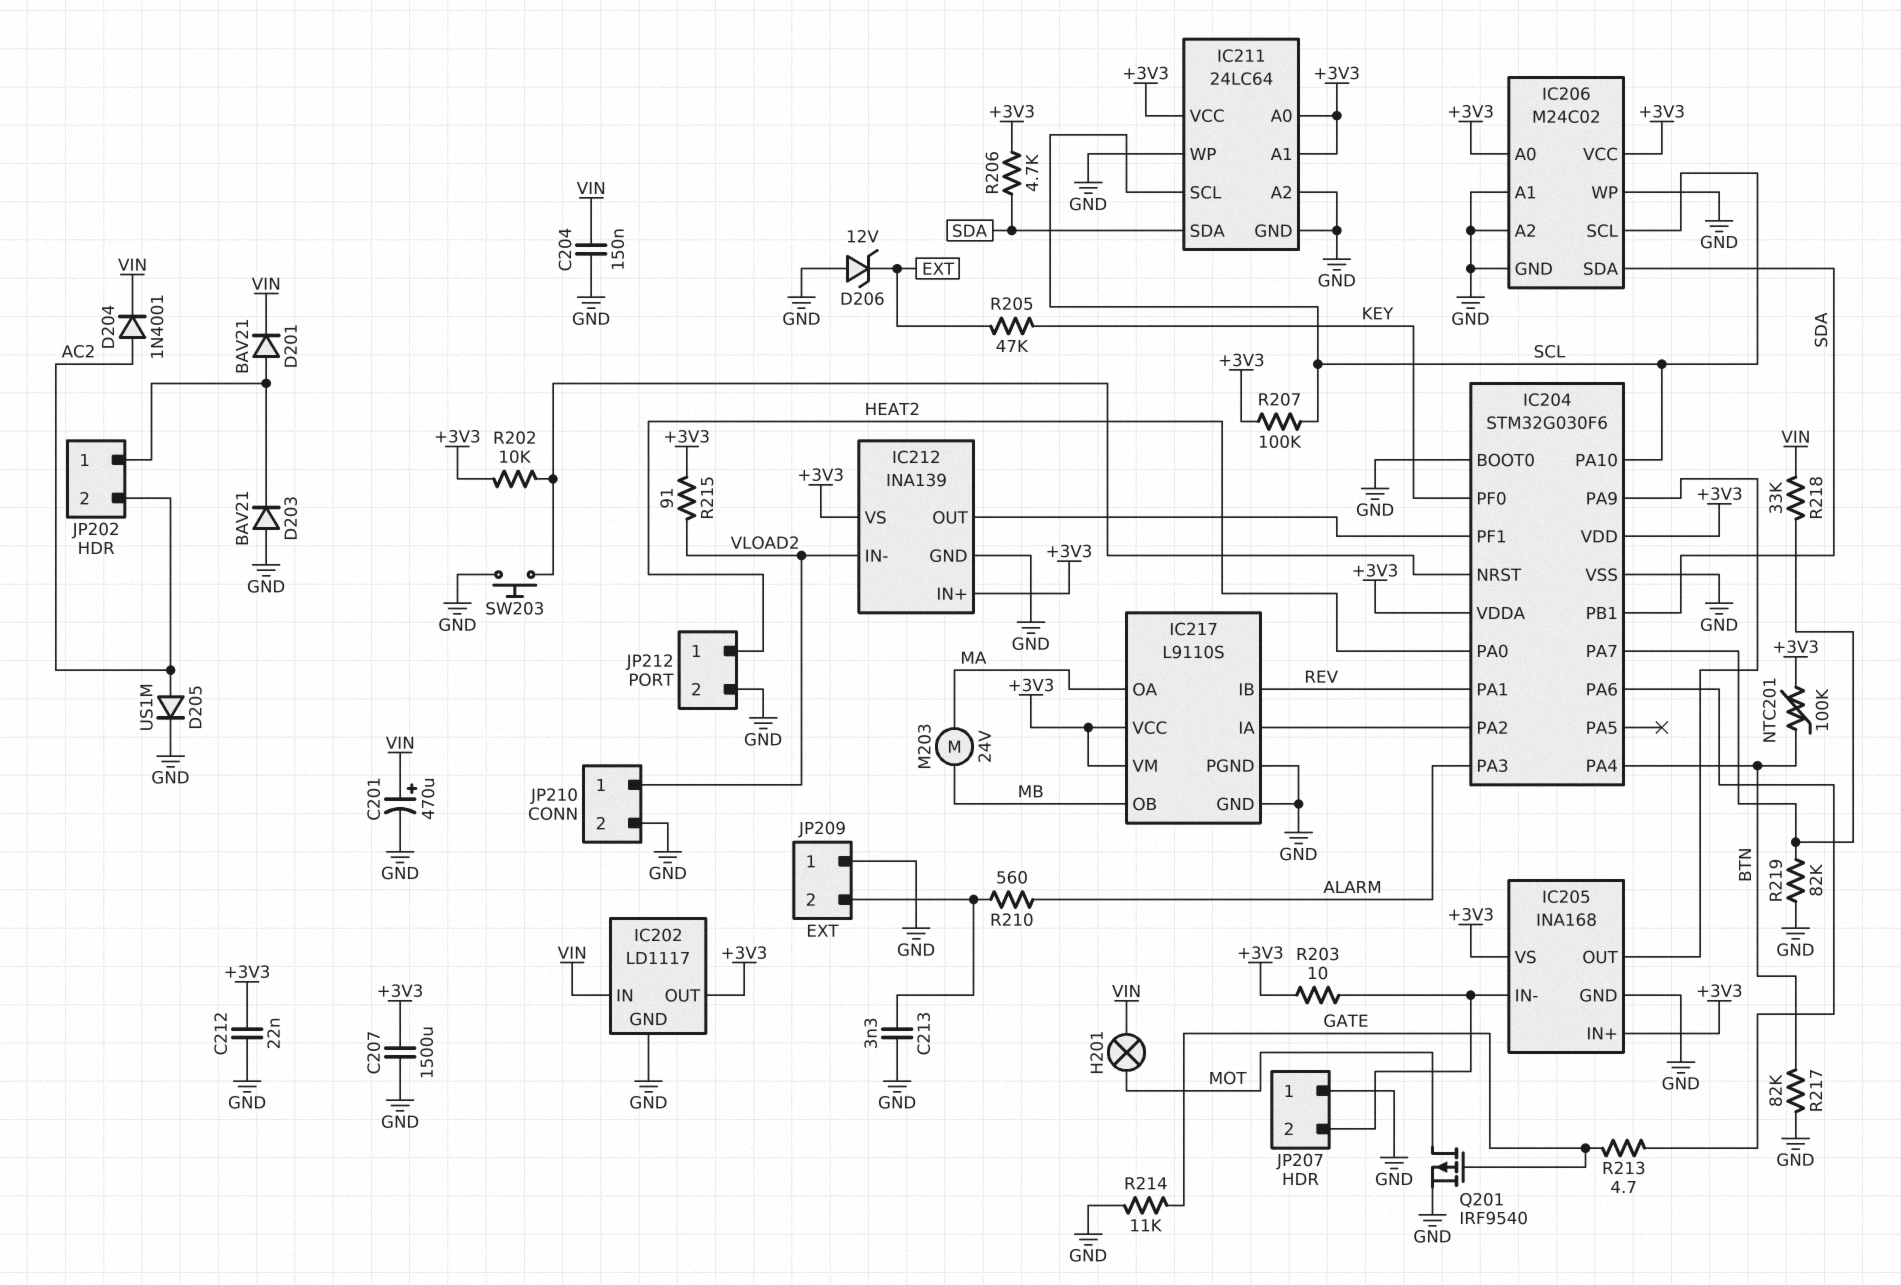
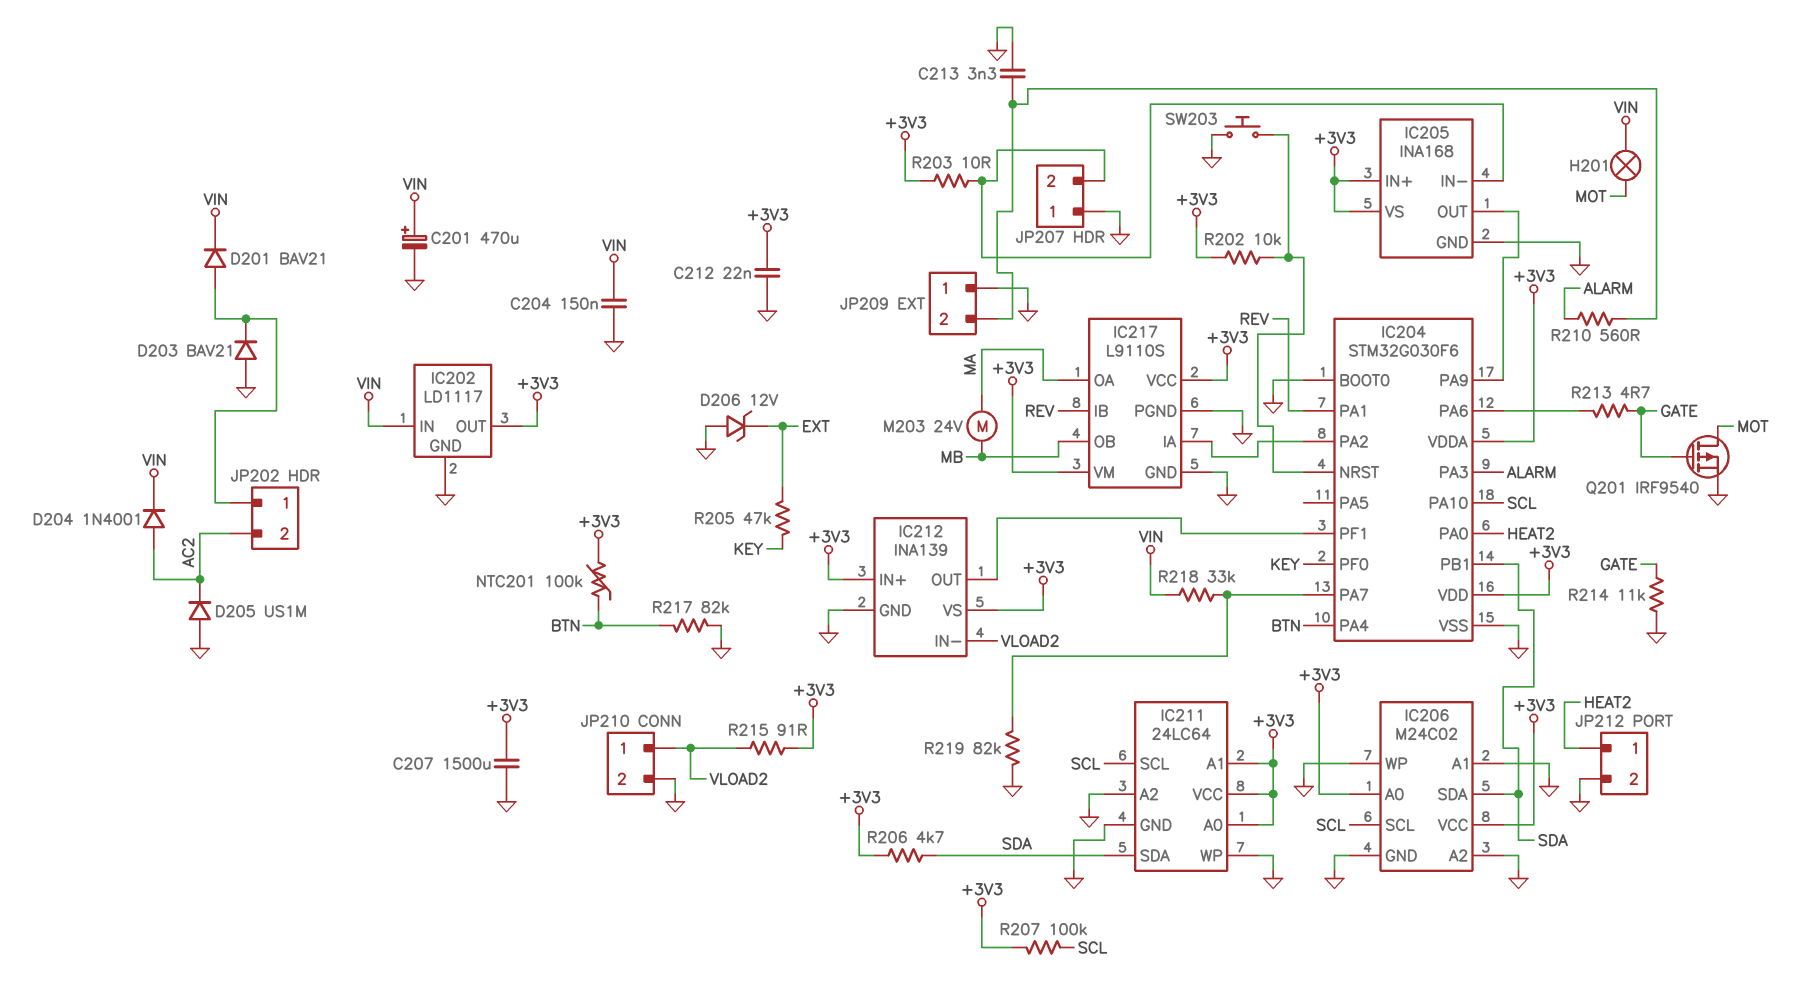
D205: diode US1M (A AC2, K GND) -> diode US1M (A GND, K AC2)

